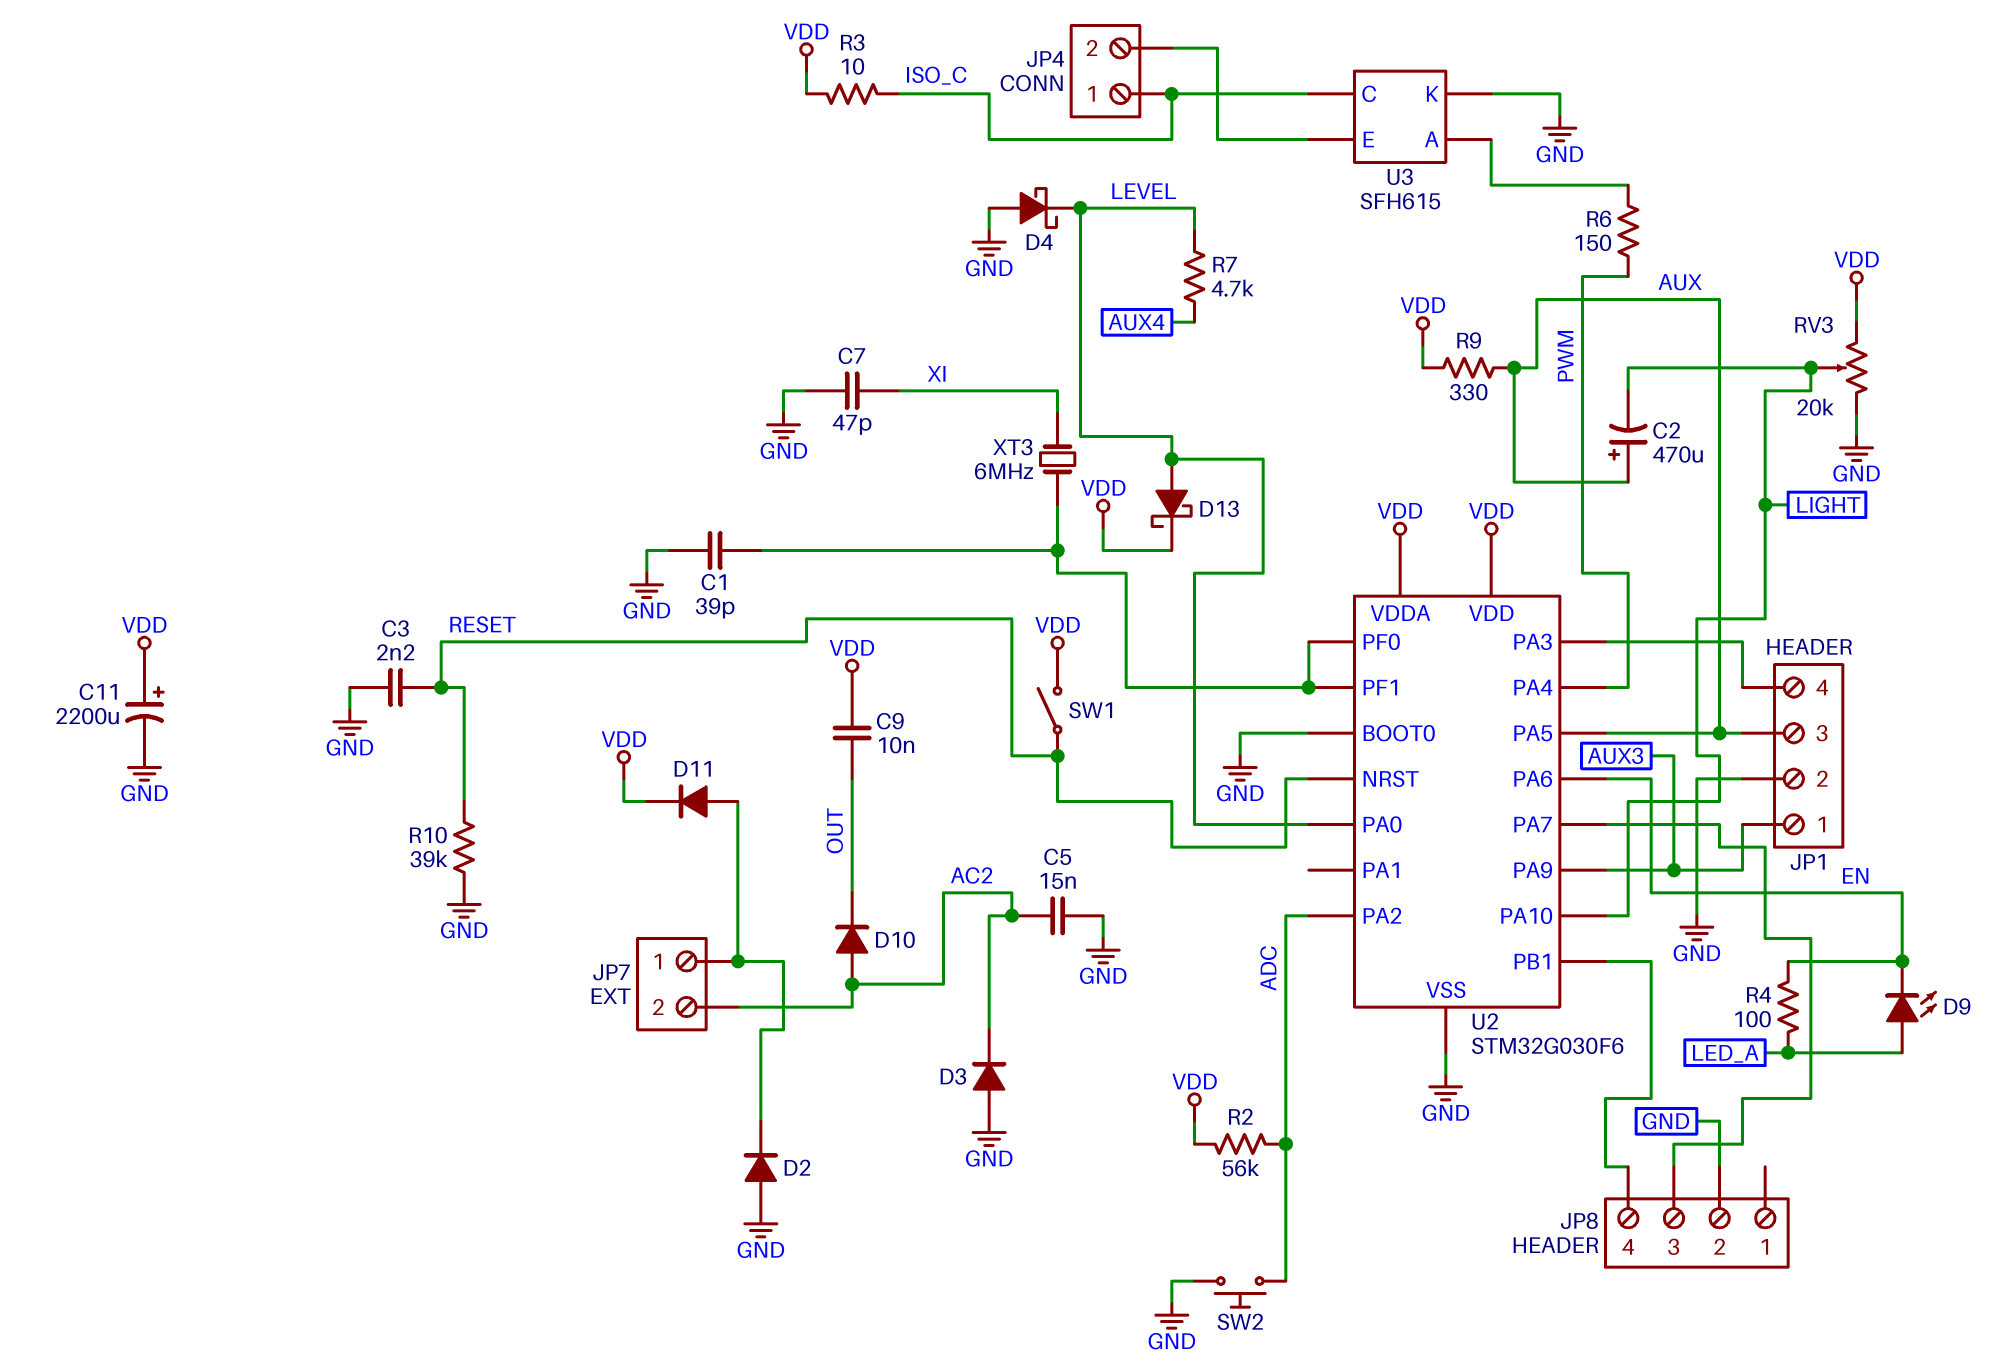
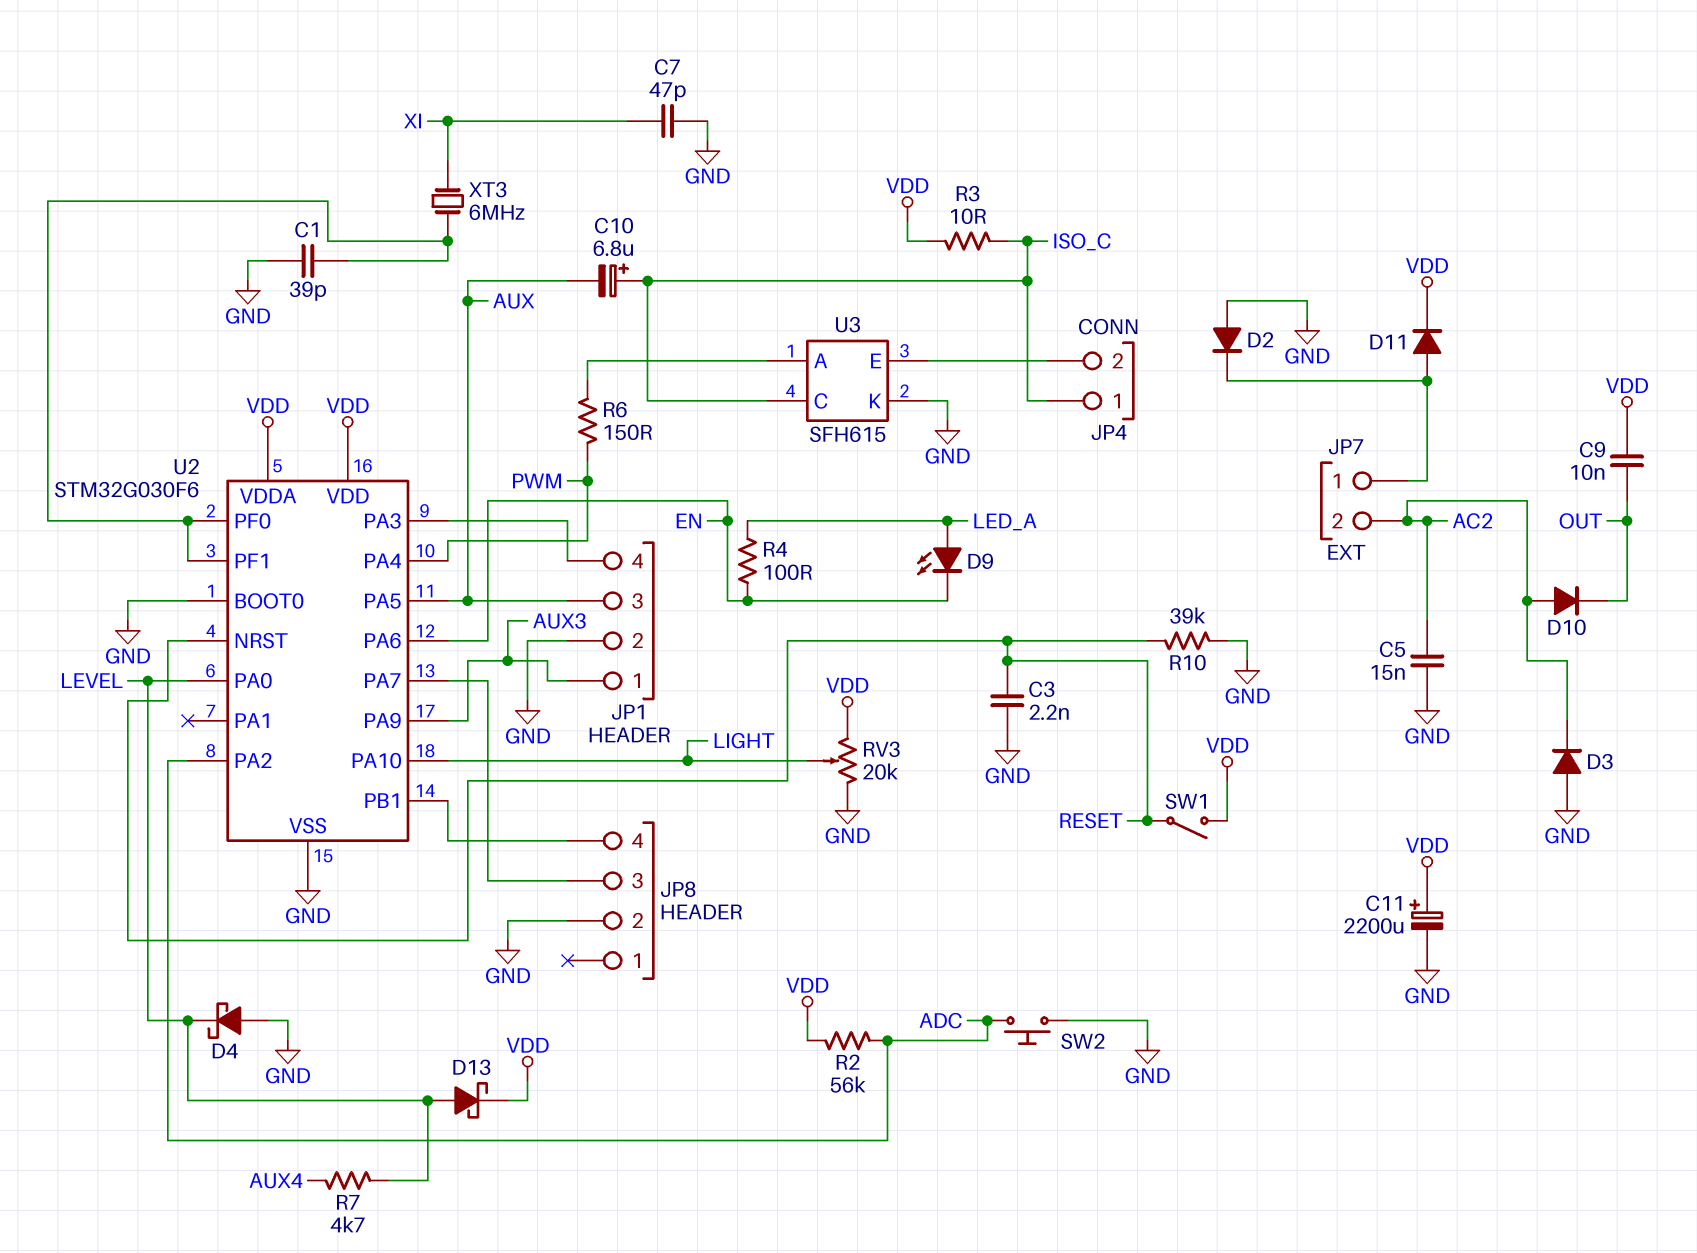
C2: 470uF (plus AUX, minus LIGHT) -> none
C10: none -> 6.8uF (plus ISO_C, minus AUX)
R9: 330 (AUX, VDD) -> none

